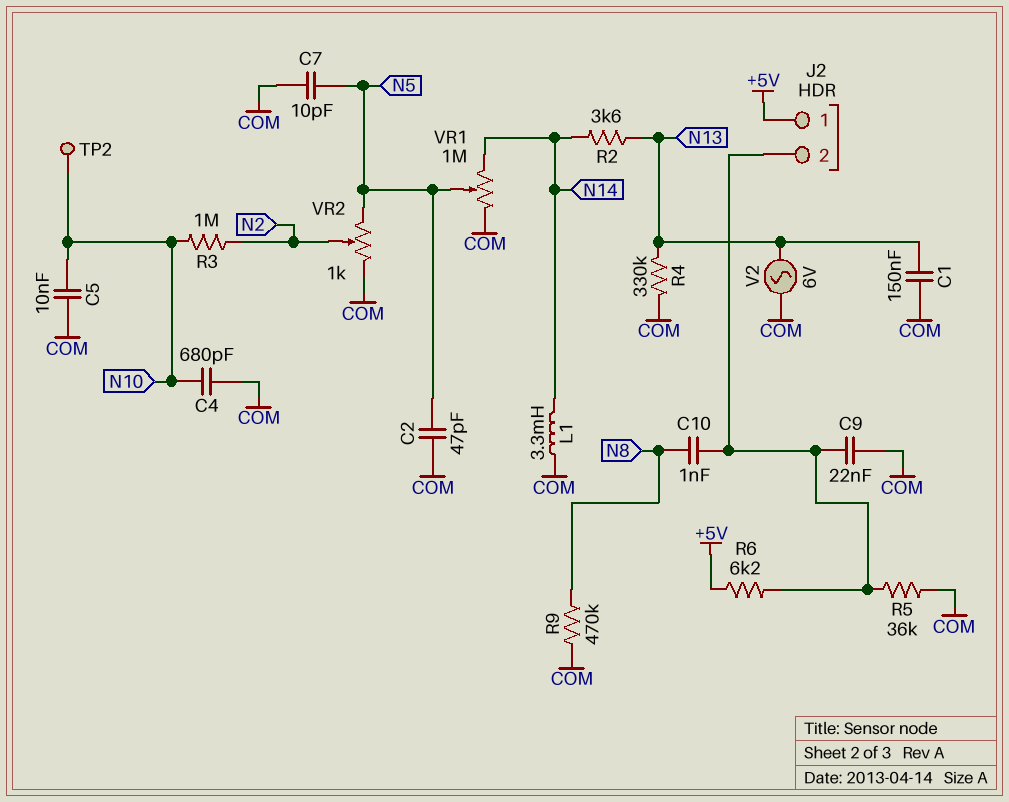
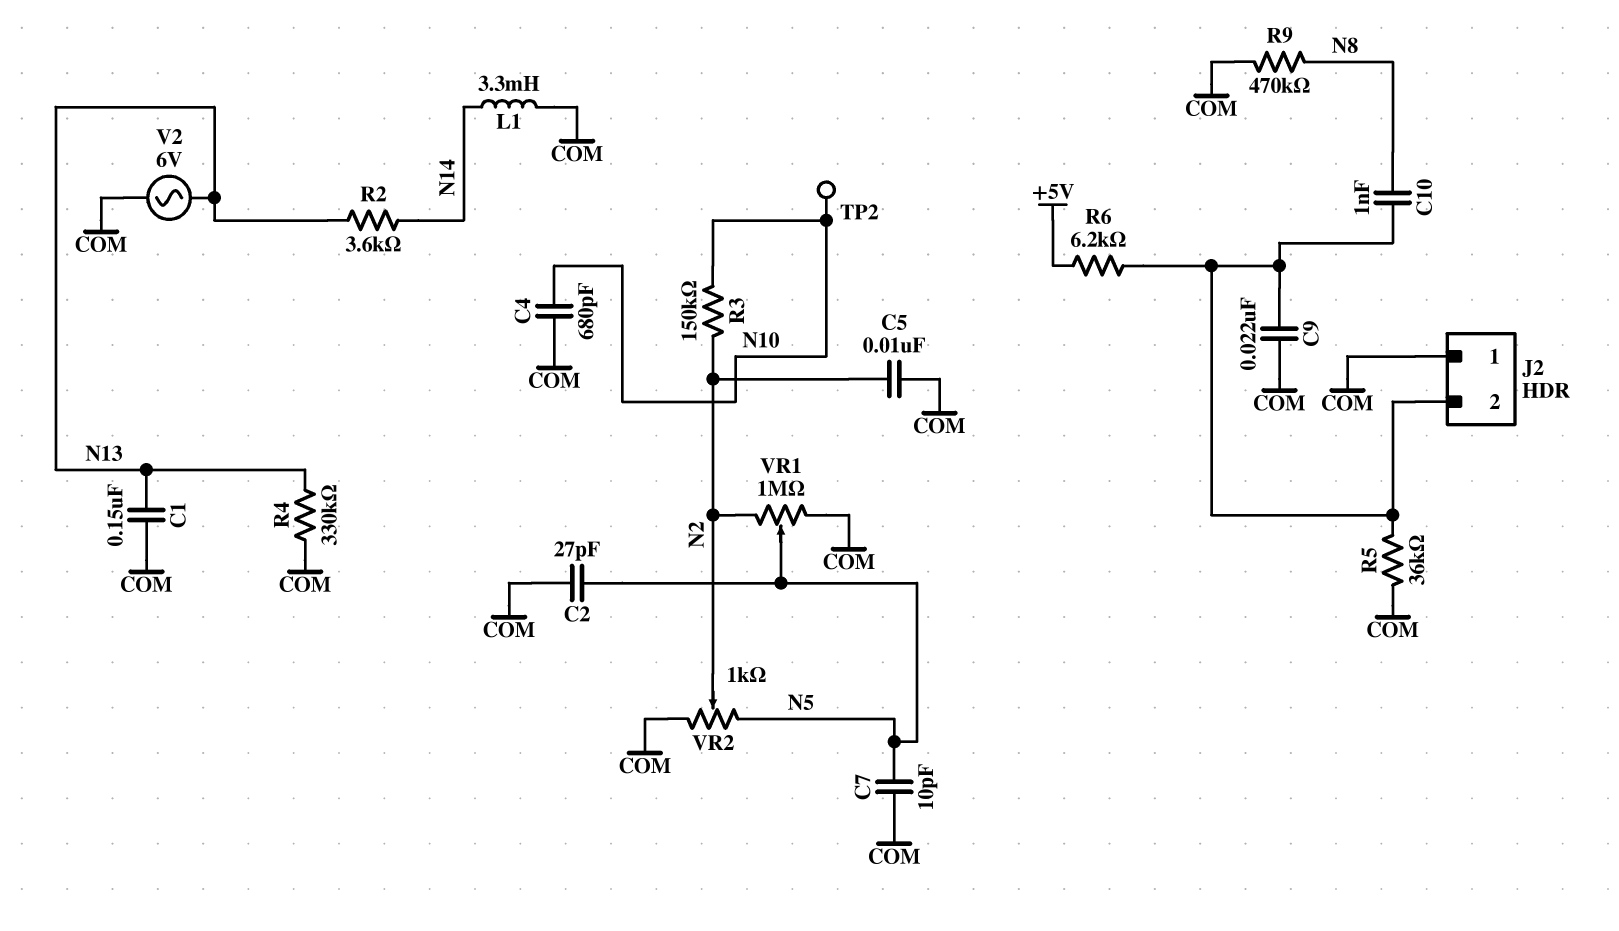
C2: 47pF (COM, N5) -> 27pF (COM, N5)
C5: 10nF (COM, N10) -> 10nF (COM, N2)
J2 pin 1: +5V -> COM
R3: 1M (N2, N10) -> 150k (N2, N10)
VR1: 1M (COM, N14, wiper N5) -> 1M (COM, N2, wiper N5)

